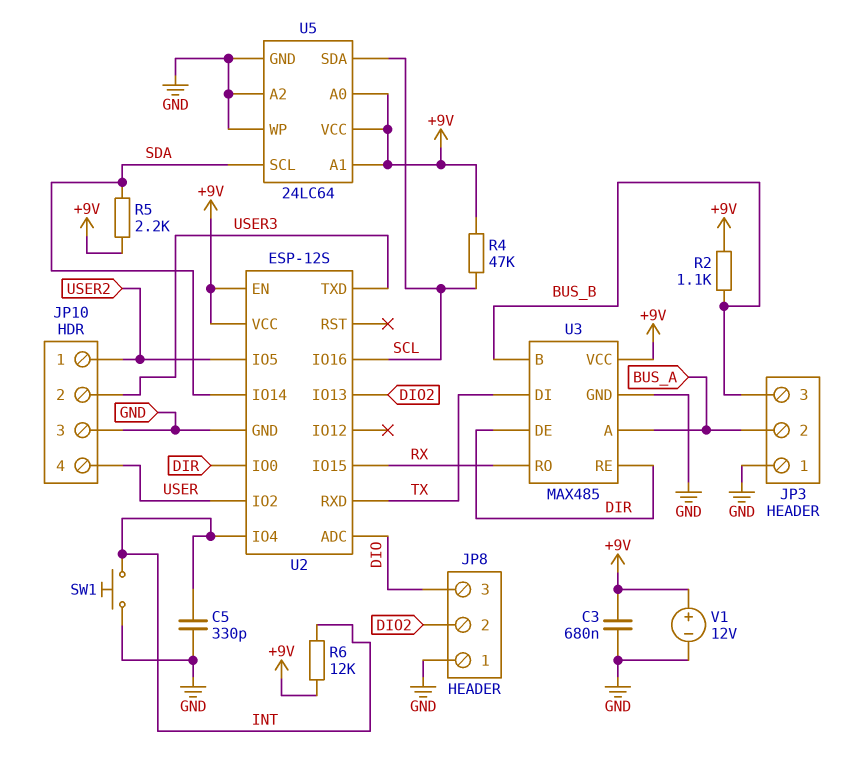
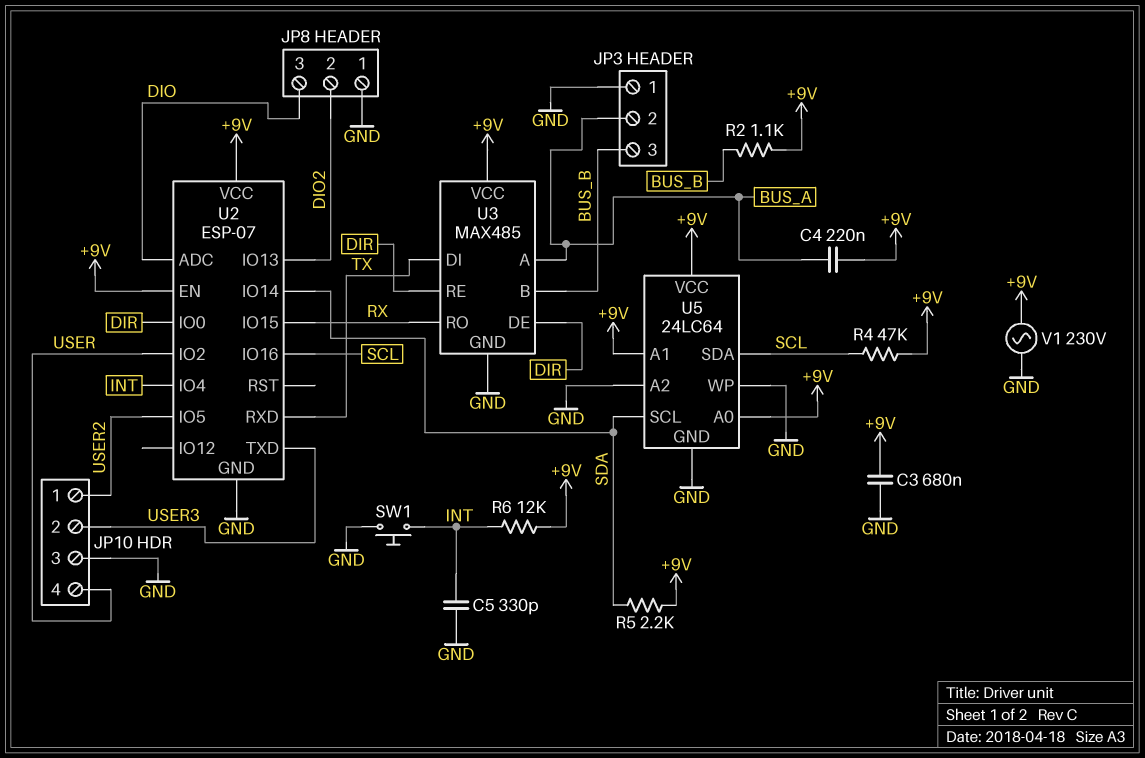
C4: none -> 220nF (+9V, BUS_A)
U2: ESP-12S -> ESP-07
V1: 12V (plus +9V, minus GND) -> AC 230V (+9V, GND)

